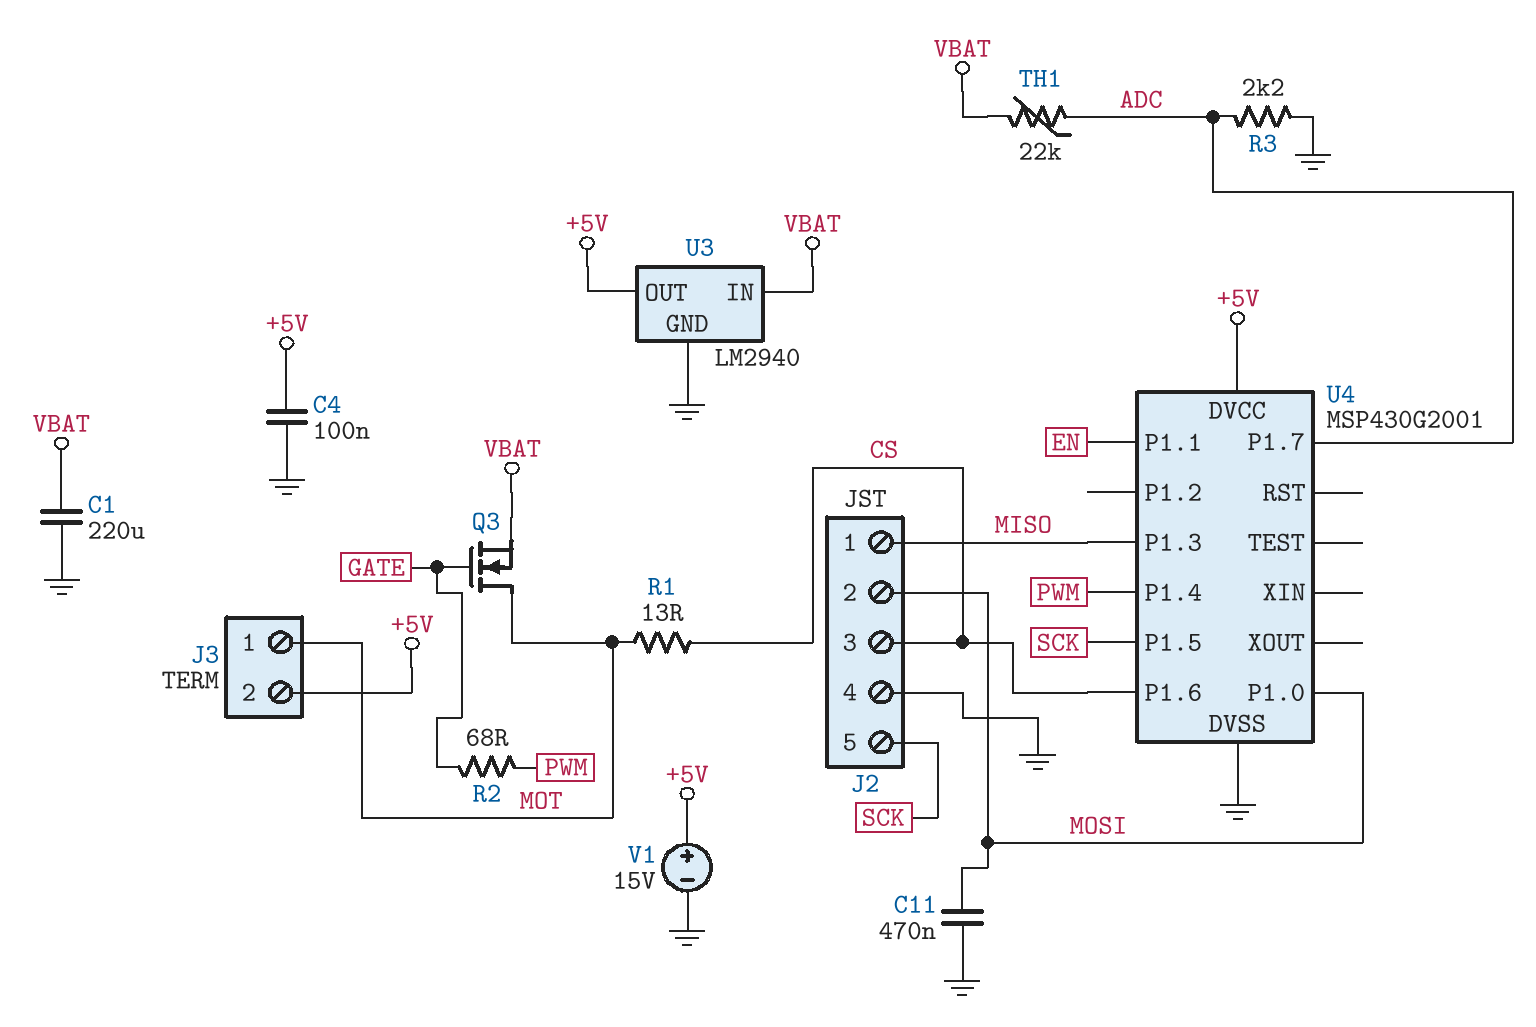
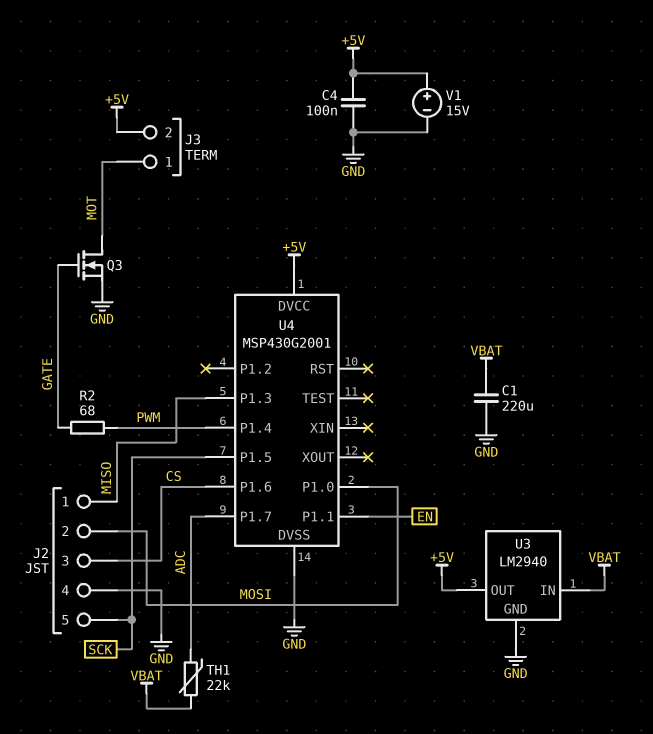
C11: 470nF (GND, MOSI) -> none
Q3: NMOS (G GATE, D MOT, S VBAT) -> NMOS (G GATE, D MOT, S GND)
R1: 13 (CS, MOT) -> none
R3: 2.2k (ADC, GND) -> none

